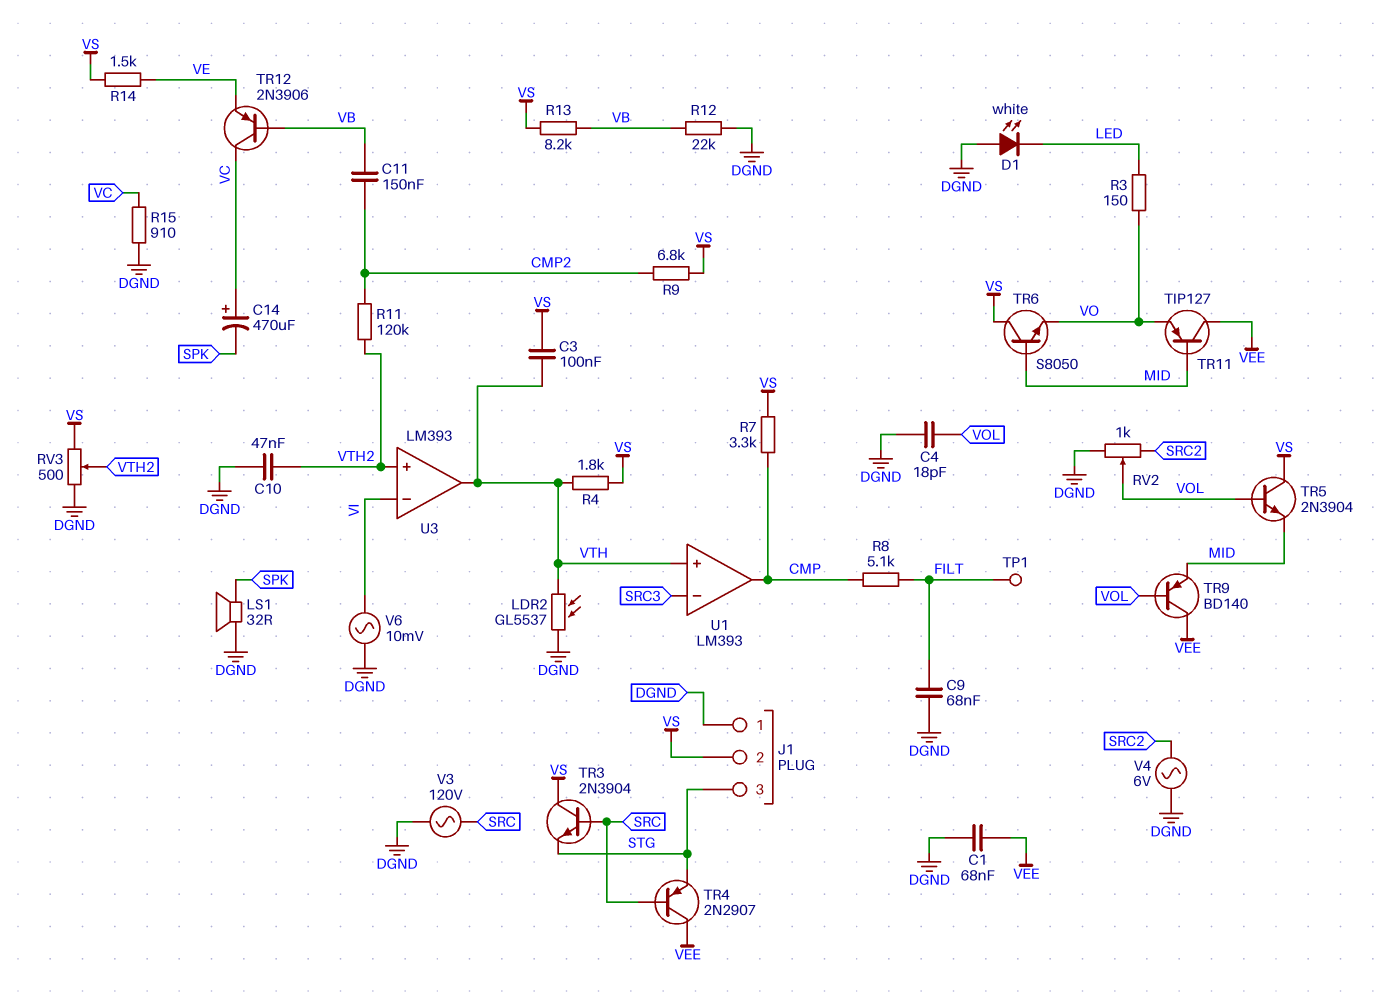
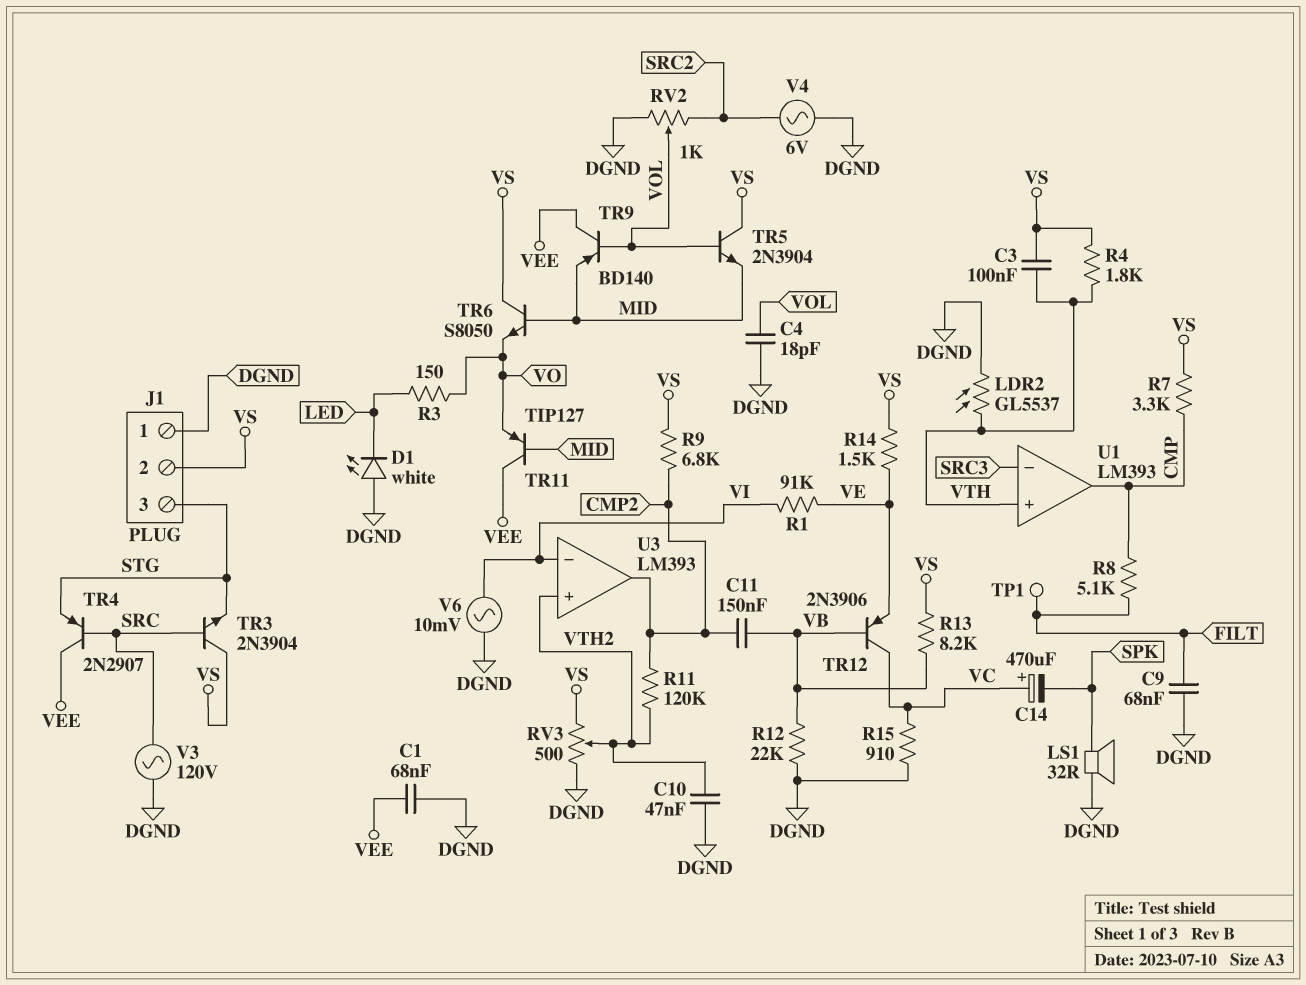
R1: none -> 91k (VE, VI)
U3 pin out: VTH -> CMP2

